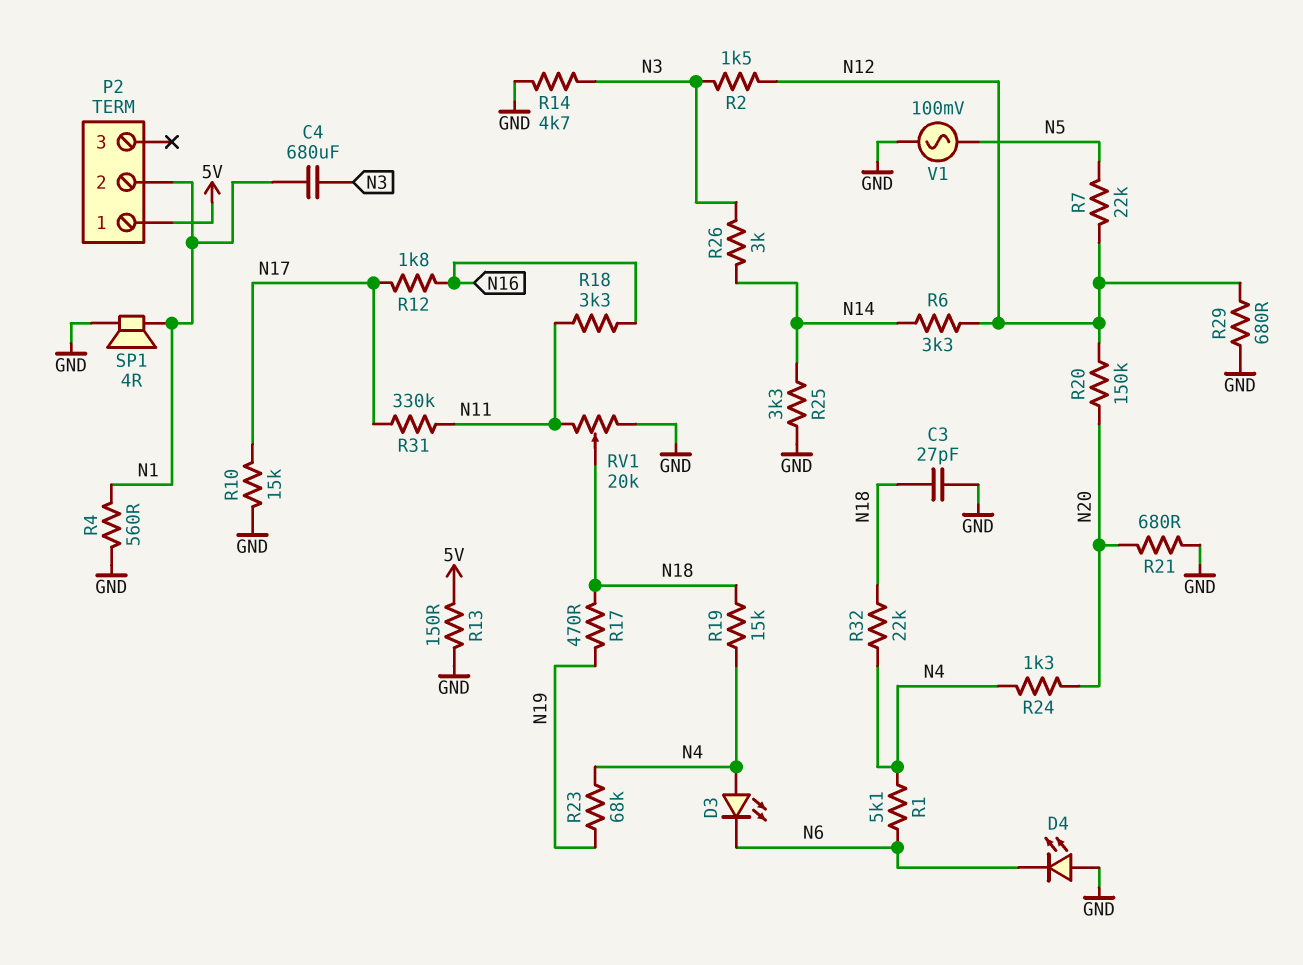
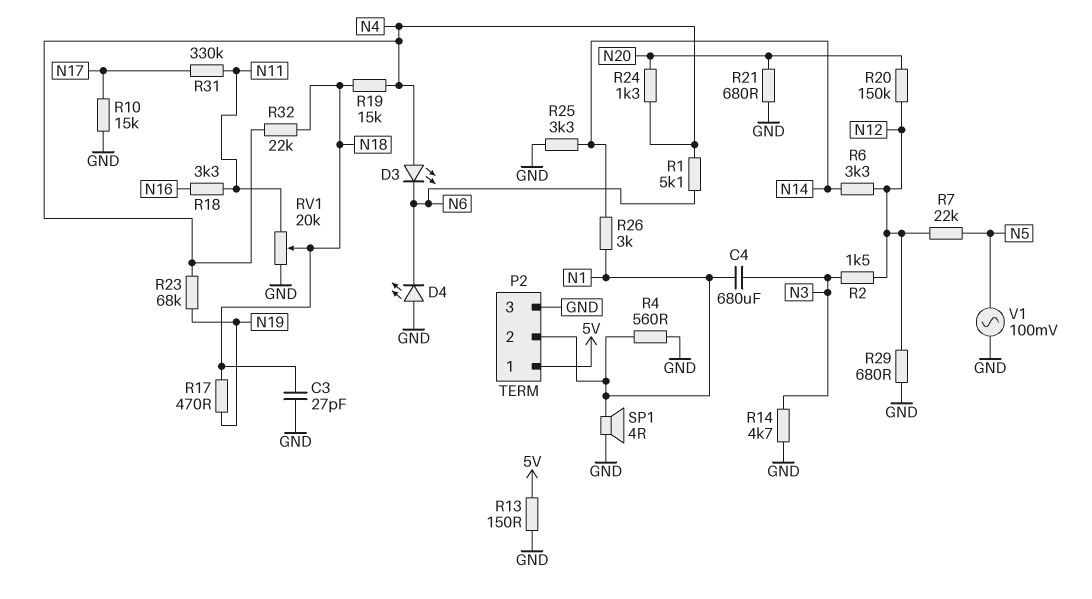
P2 pin 3: none -> GND
R12: 1.8k (N16, N17) -> none
R26: 3k (N3, N14) -> 3k (N1, N14)

